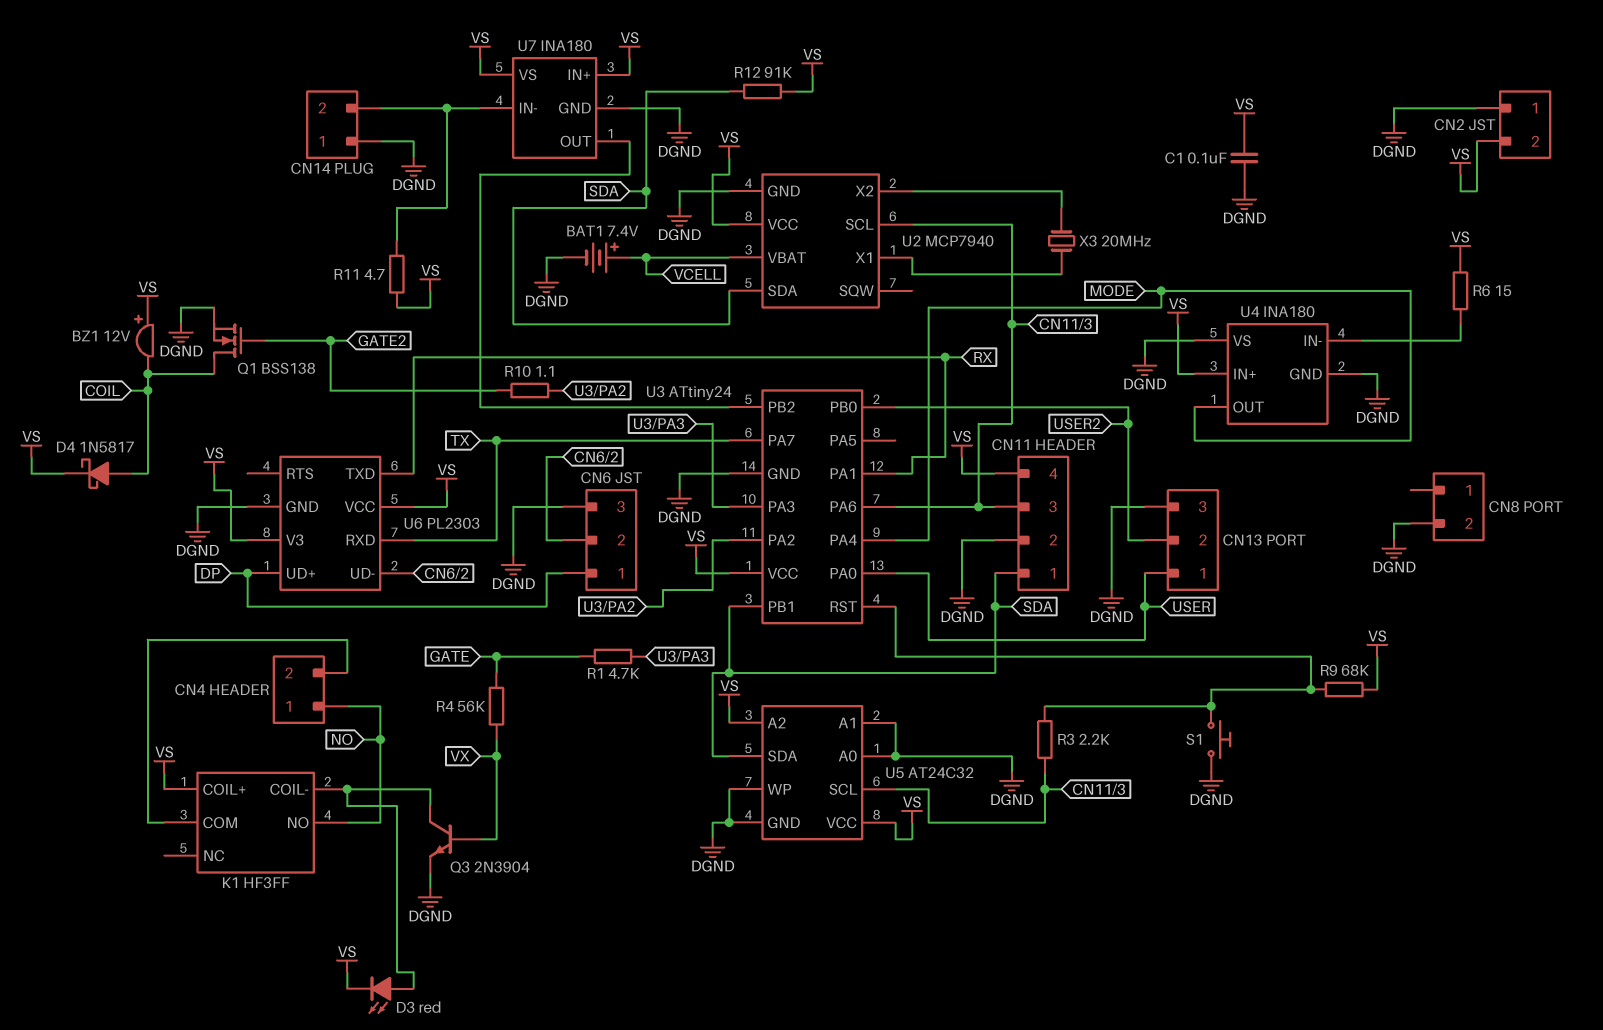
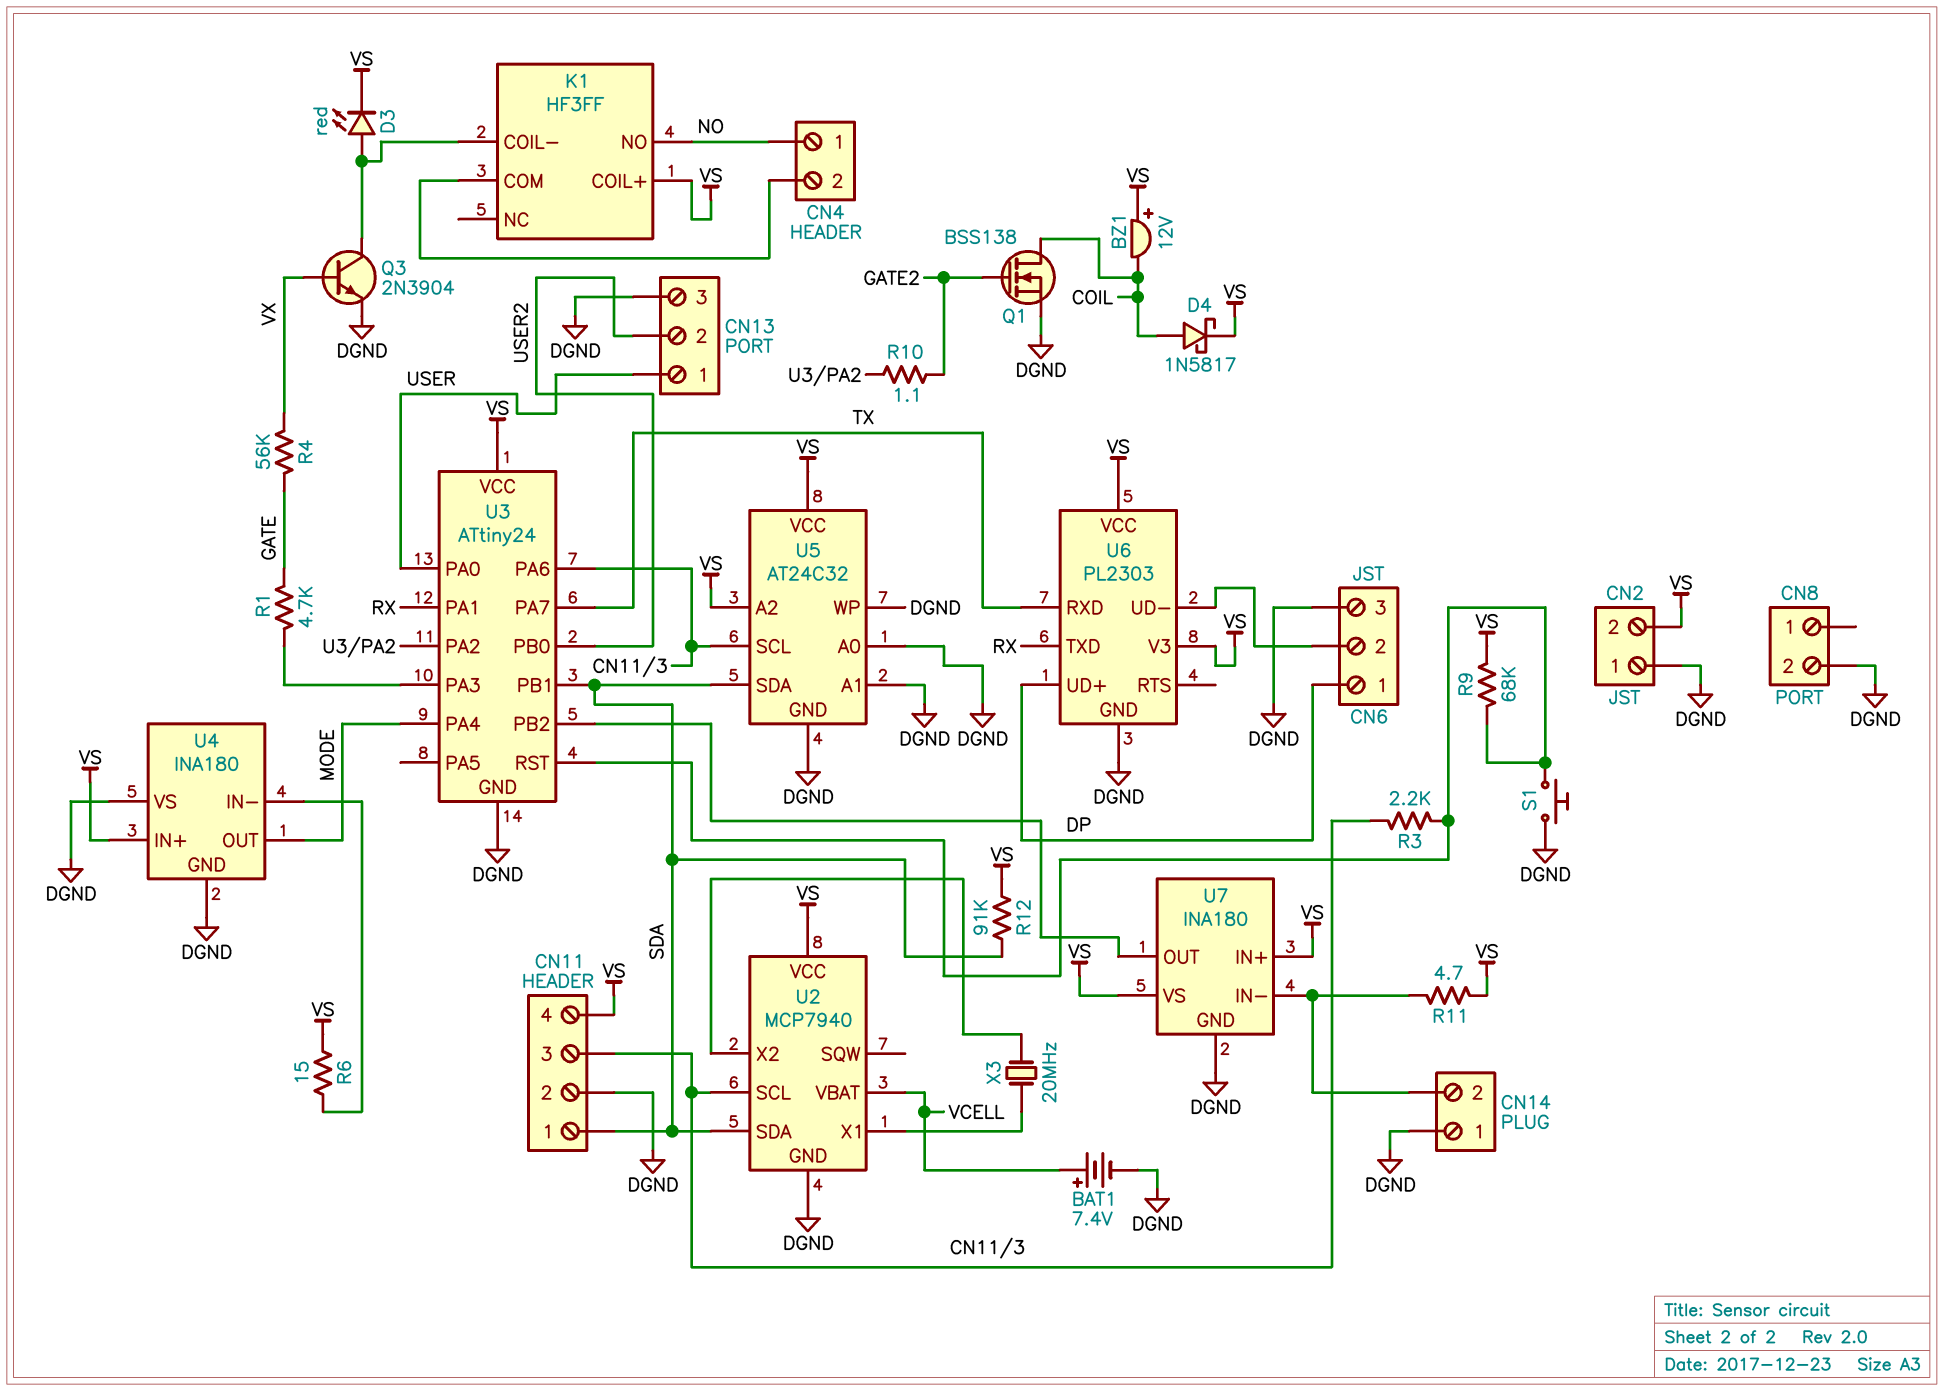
C1: 100nF (DGND, VS) -> none

